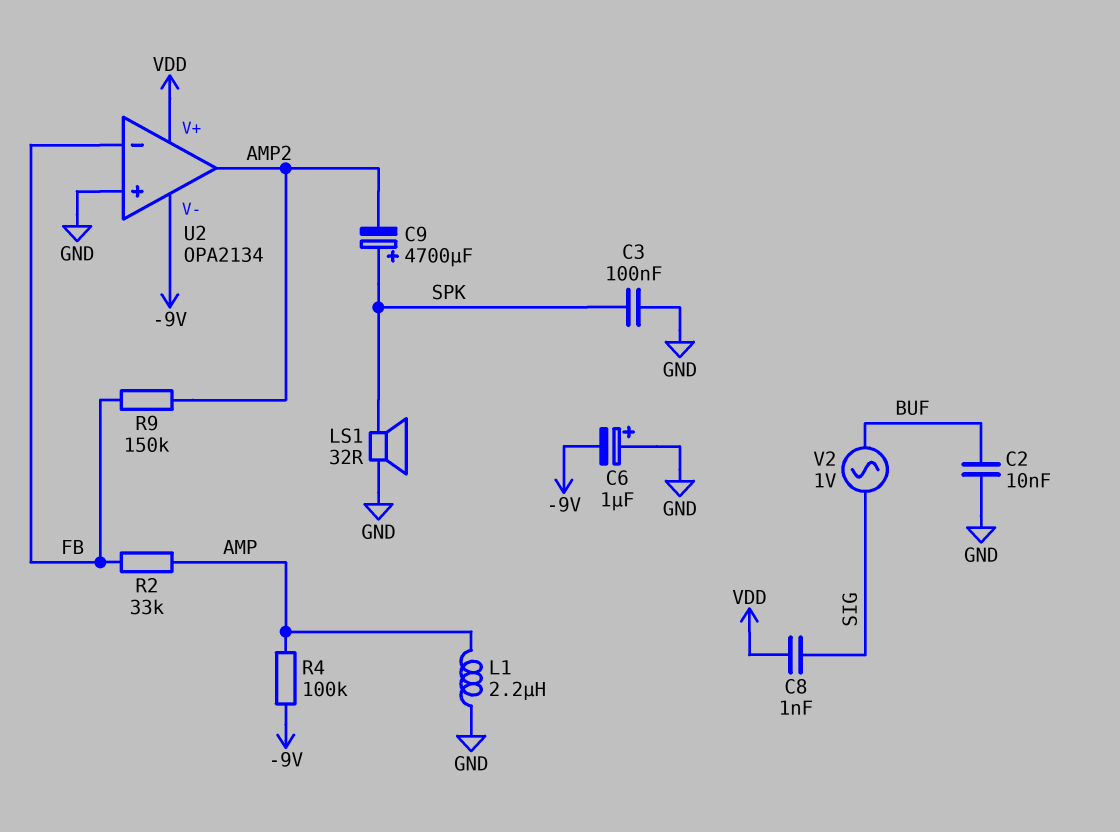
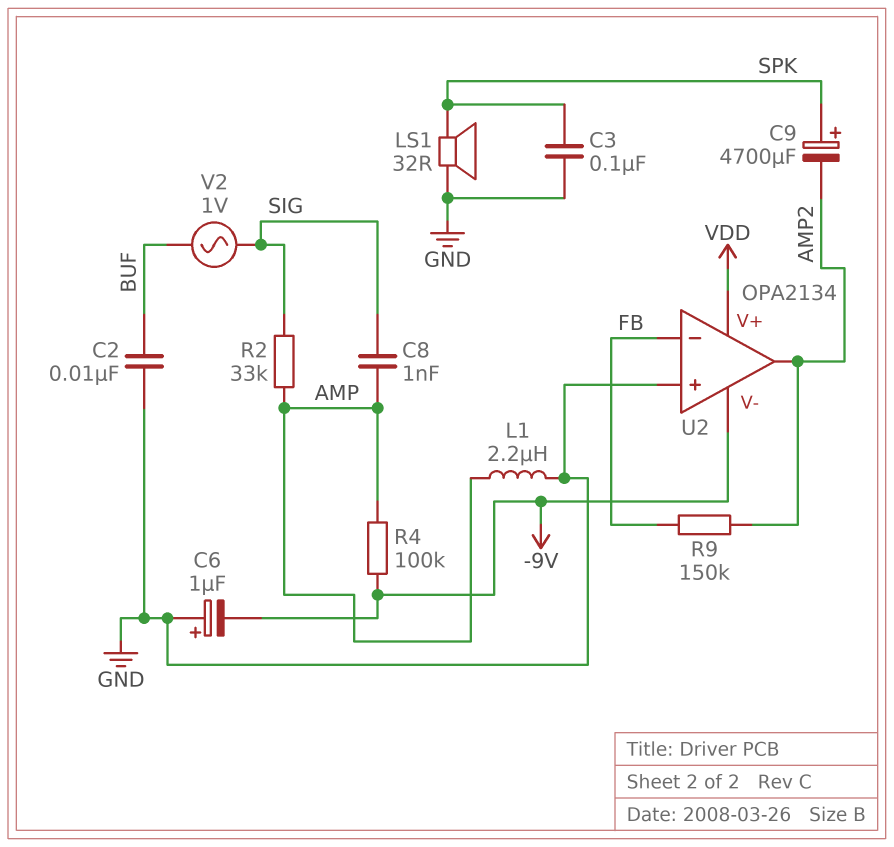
C8: 1nF (SIG, VDD) -> 1nF (AMP, SIG)
R2: 33k (AMP, FB) -> 33k (AMP, SIG)

